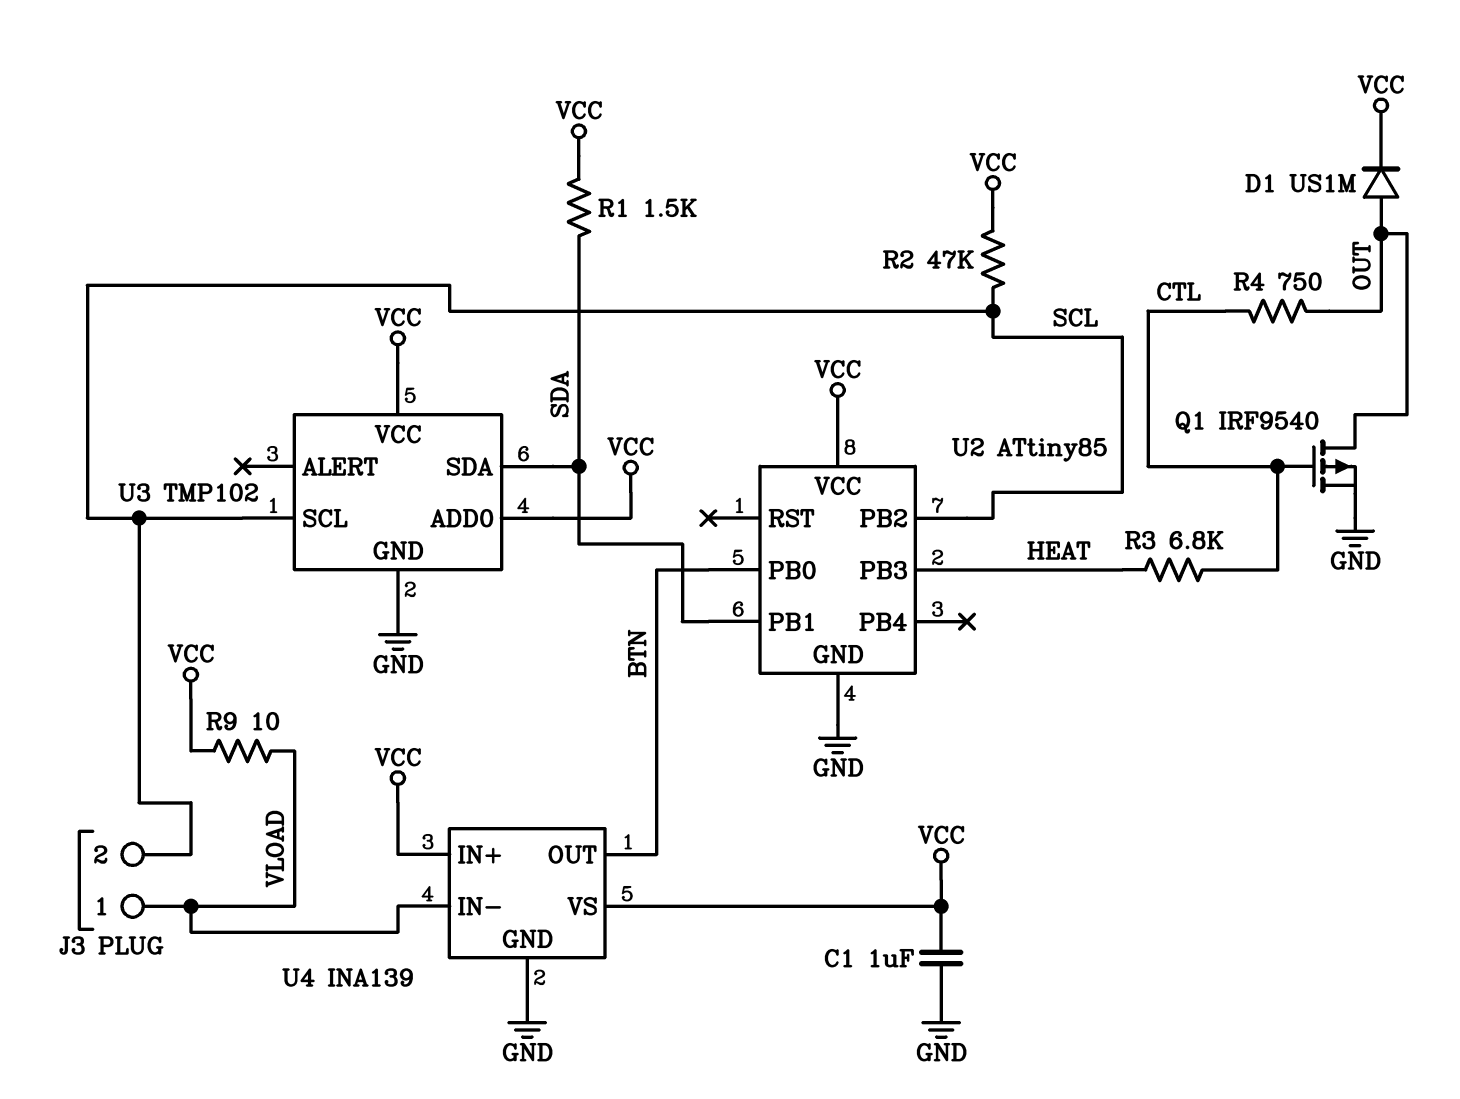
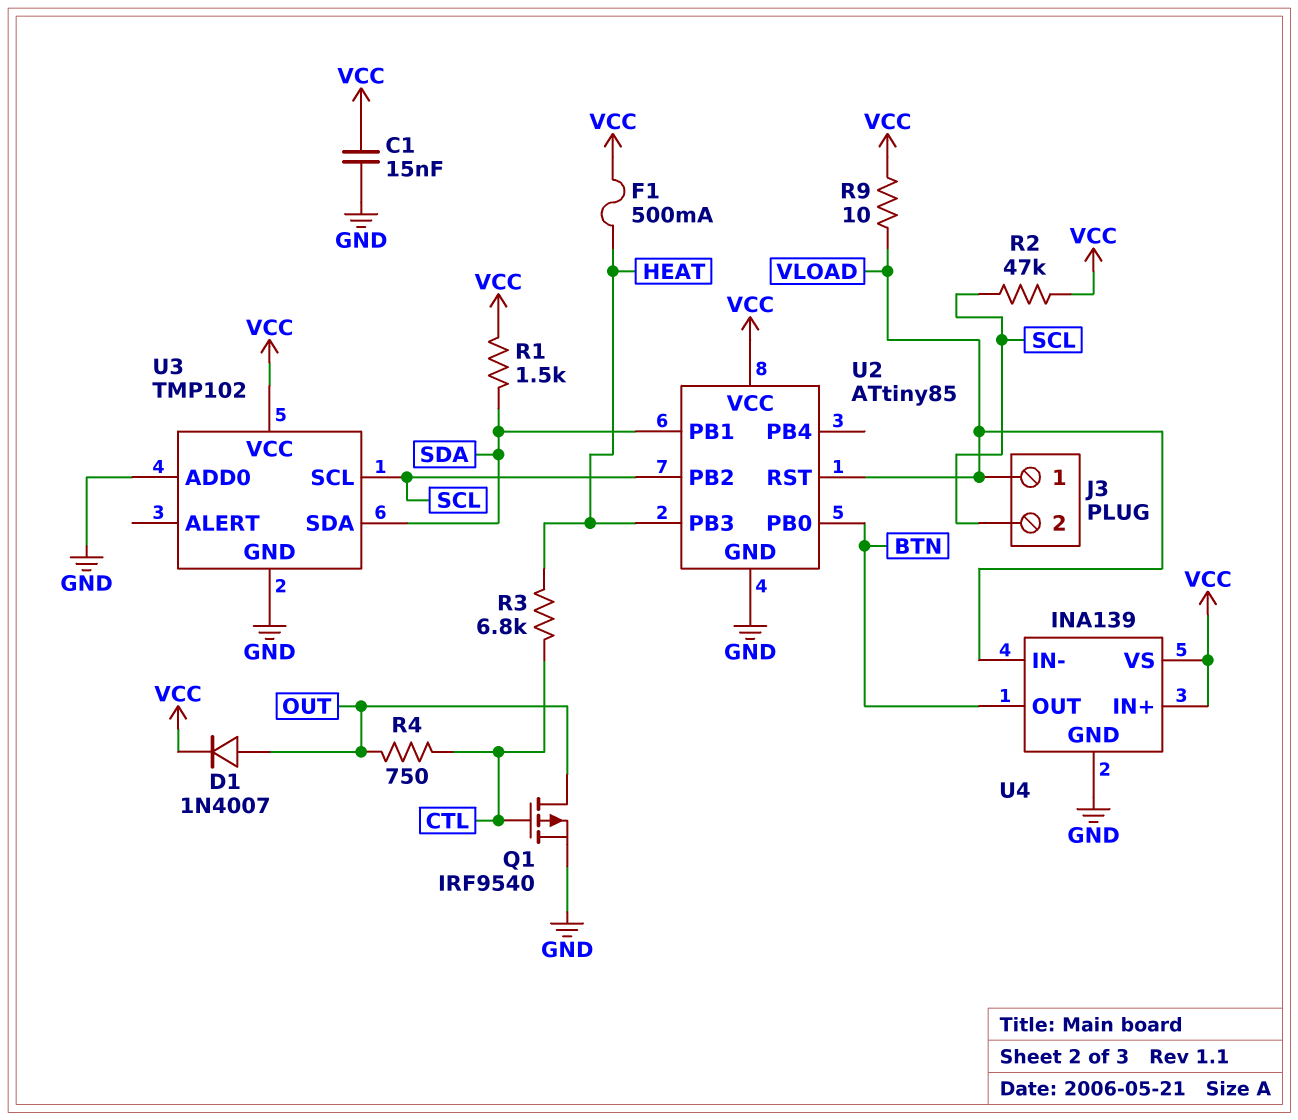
C1: 1uF (GND, VCC) -> 15nF (GND, VCC)
D1: diode US1M (A OUT, K VCC) -> diode 1N4007 (A OUT, K VCC)
F1: none -> 500mA (HEAT, VCC)
U2 pin RST: none -> VLOAD
U3 pin ADD0: VCC -> GND

